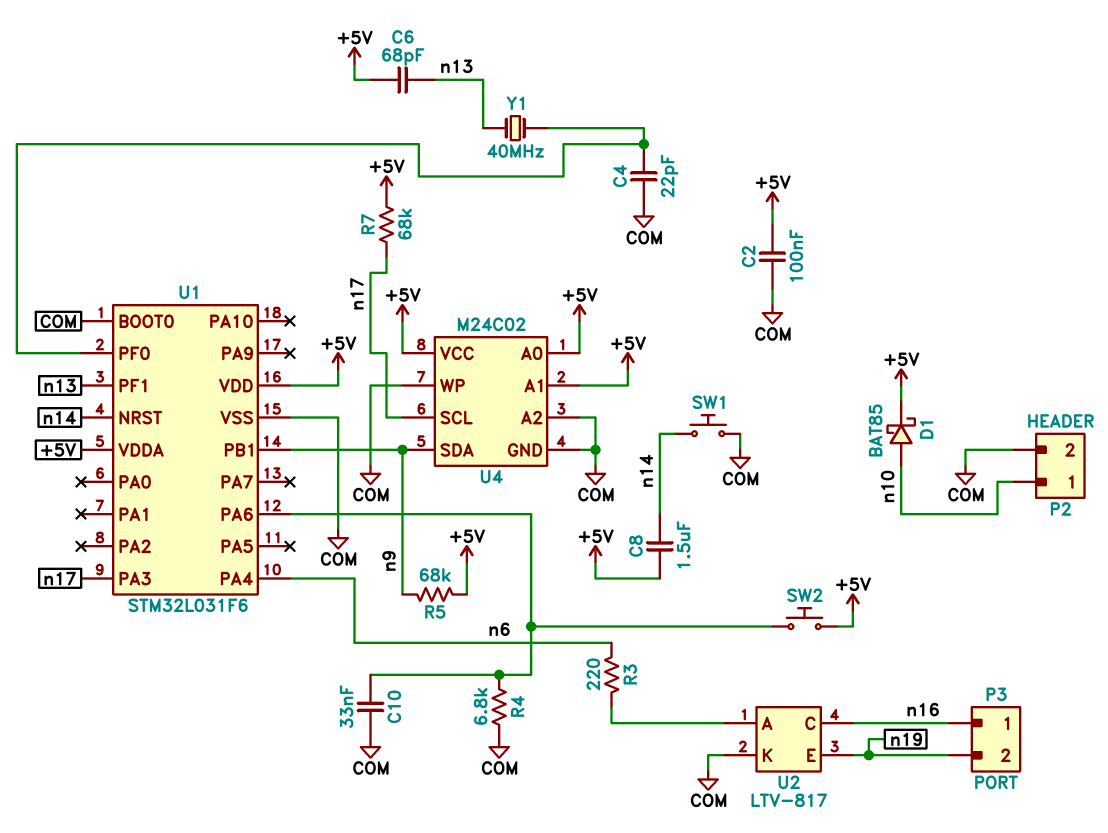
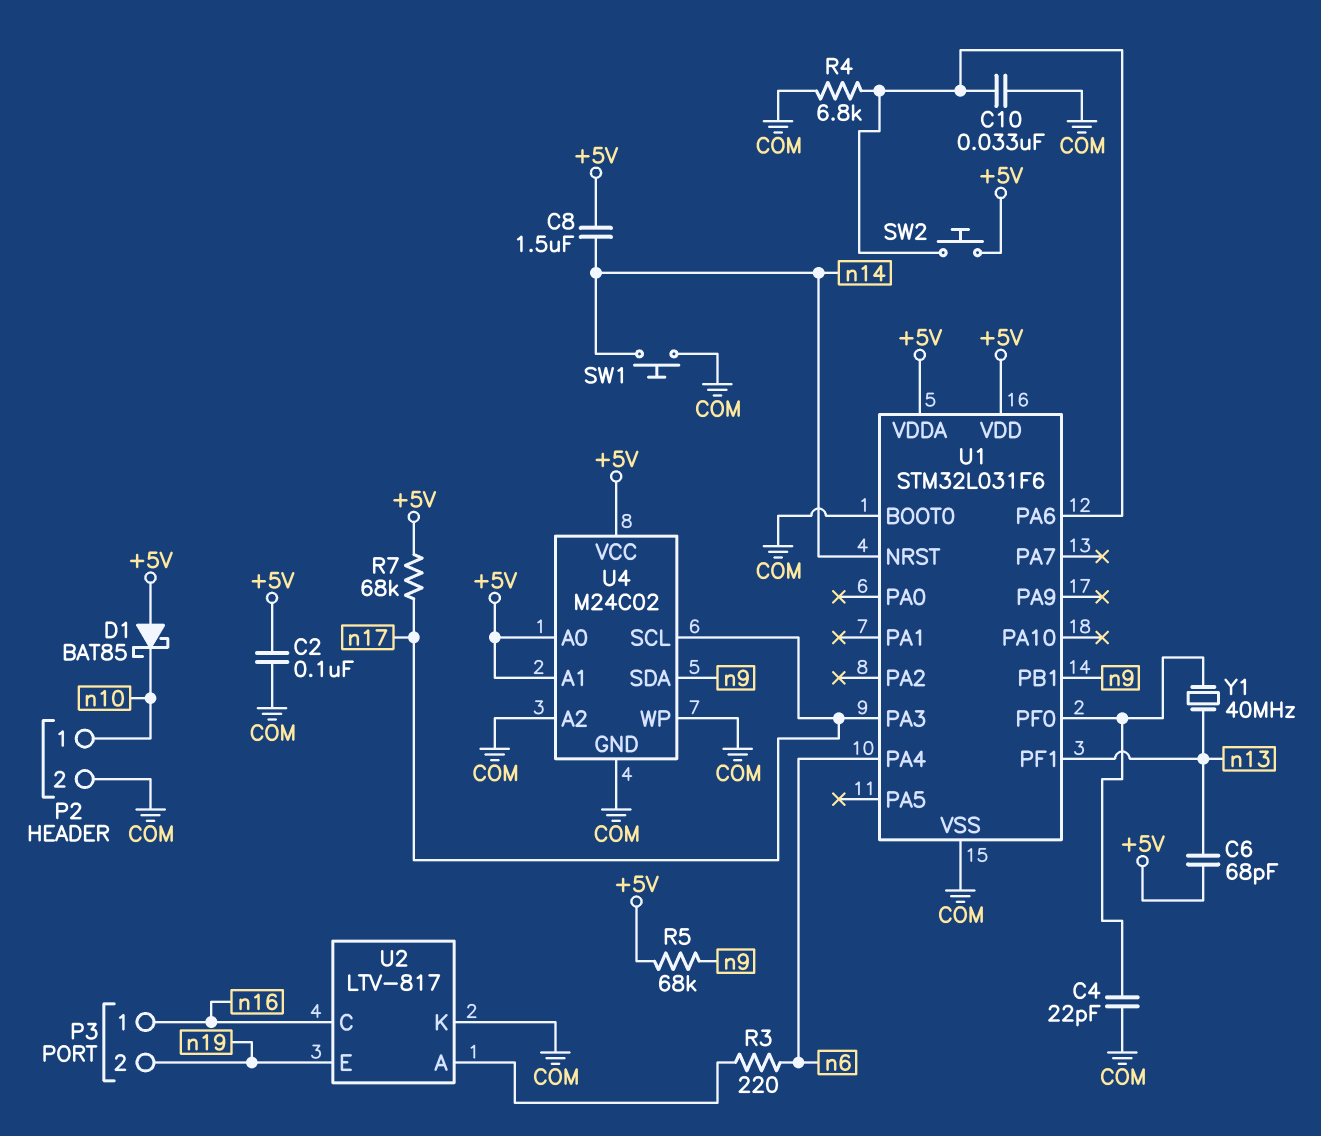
D1: schottky BAT85 (A n10, K +5V) -> schottky BAT85 (A +5V, K n10)

